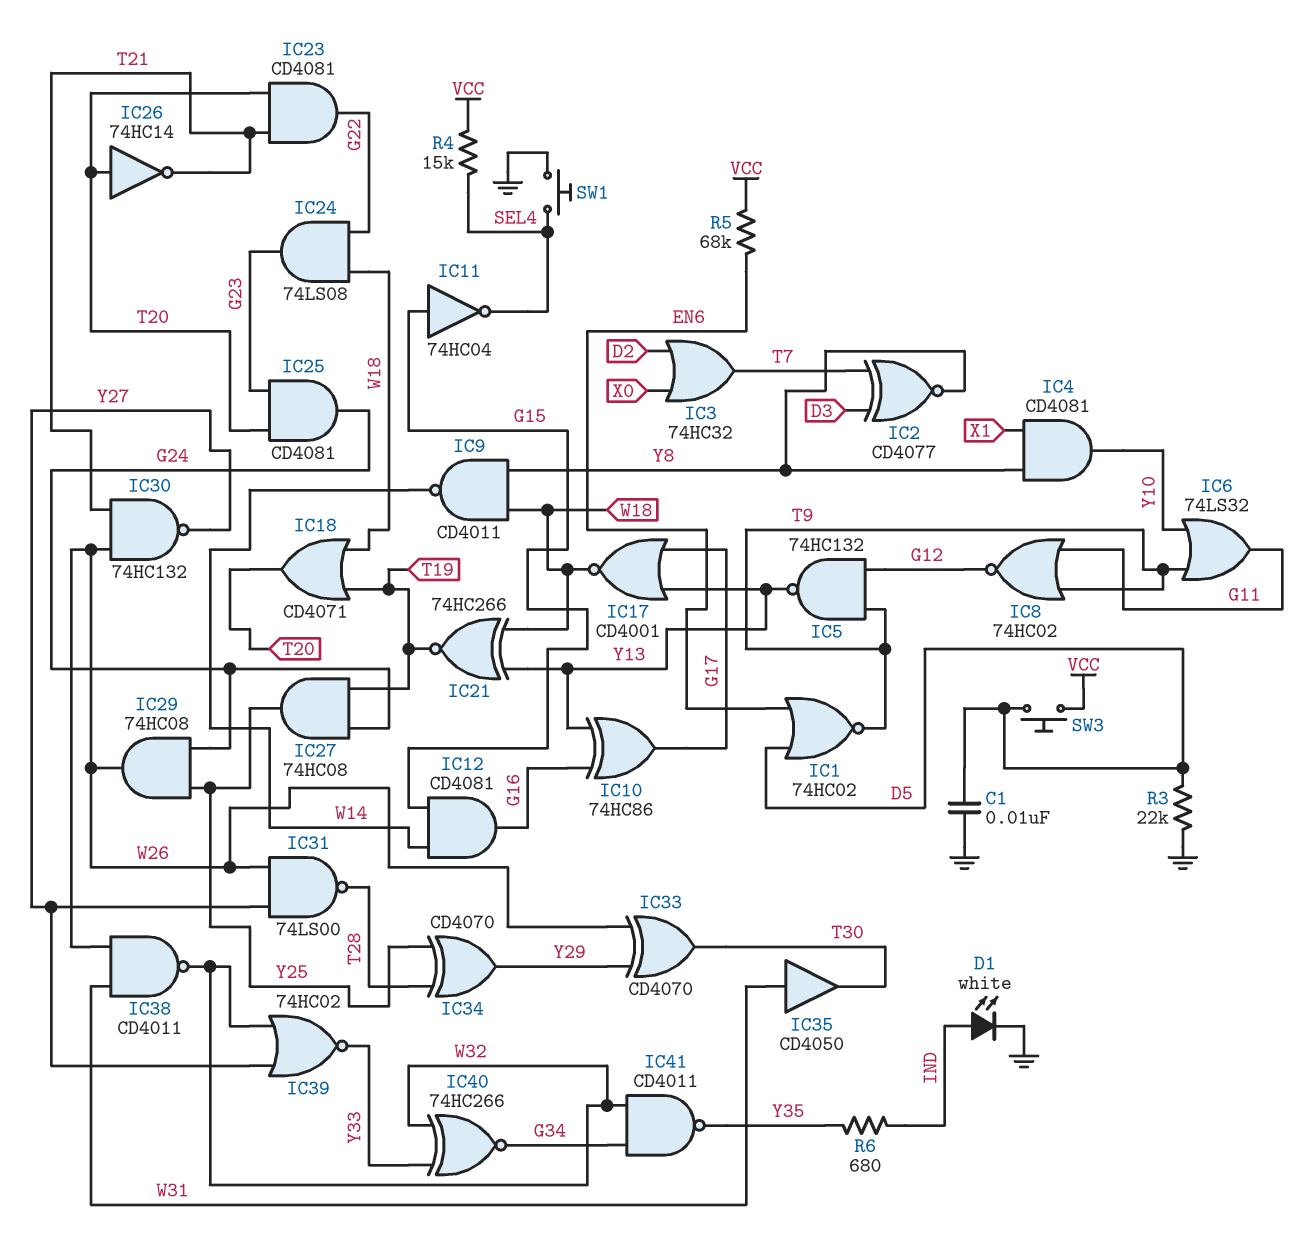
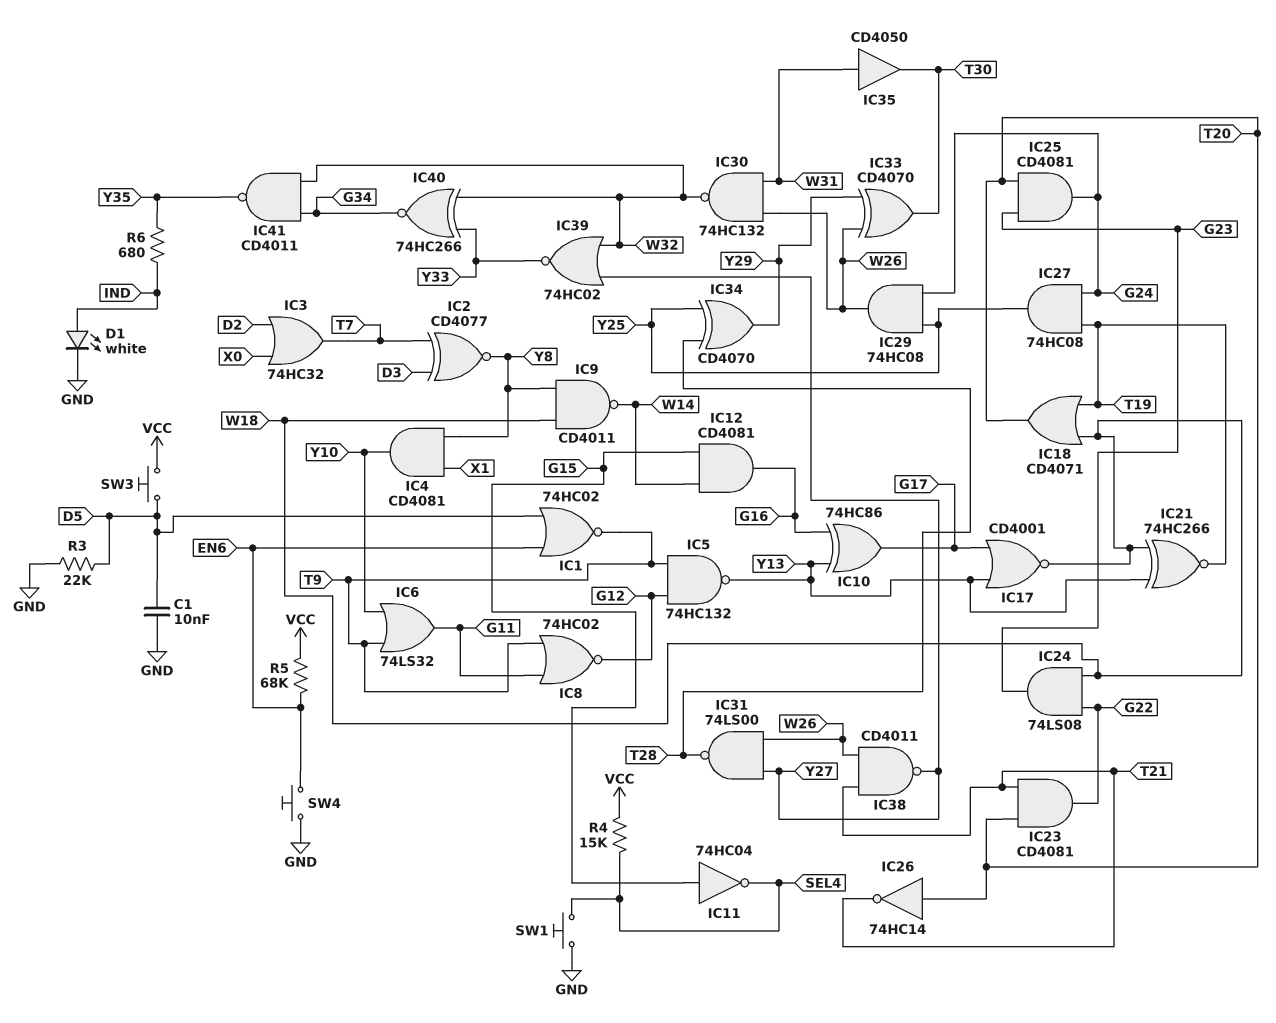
IC30: NAND 74HC132 (in T21, in W26, out Y27) -> NAND 74HC132 (in W26, in W31, out W32)
IC38: NAND CD4011 (in W26, in W31, out W32) -> NAND CD4011 (in T21, in W26, out Y27)
SW4: none -> button (EN6, GND)

